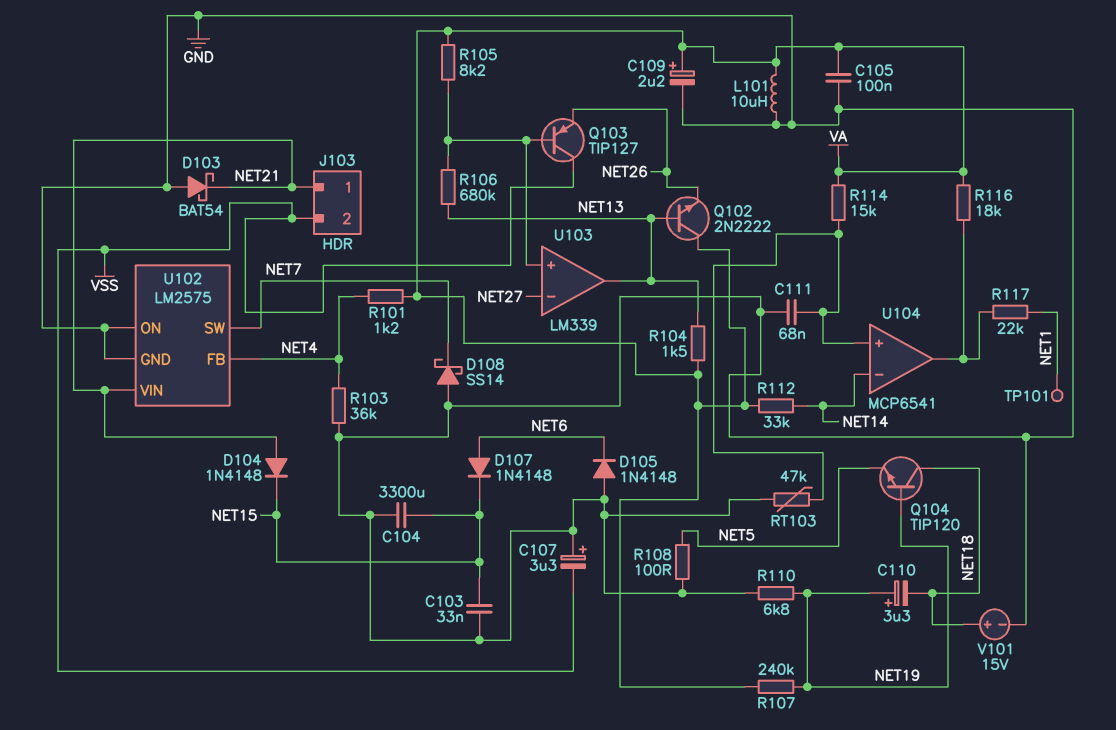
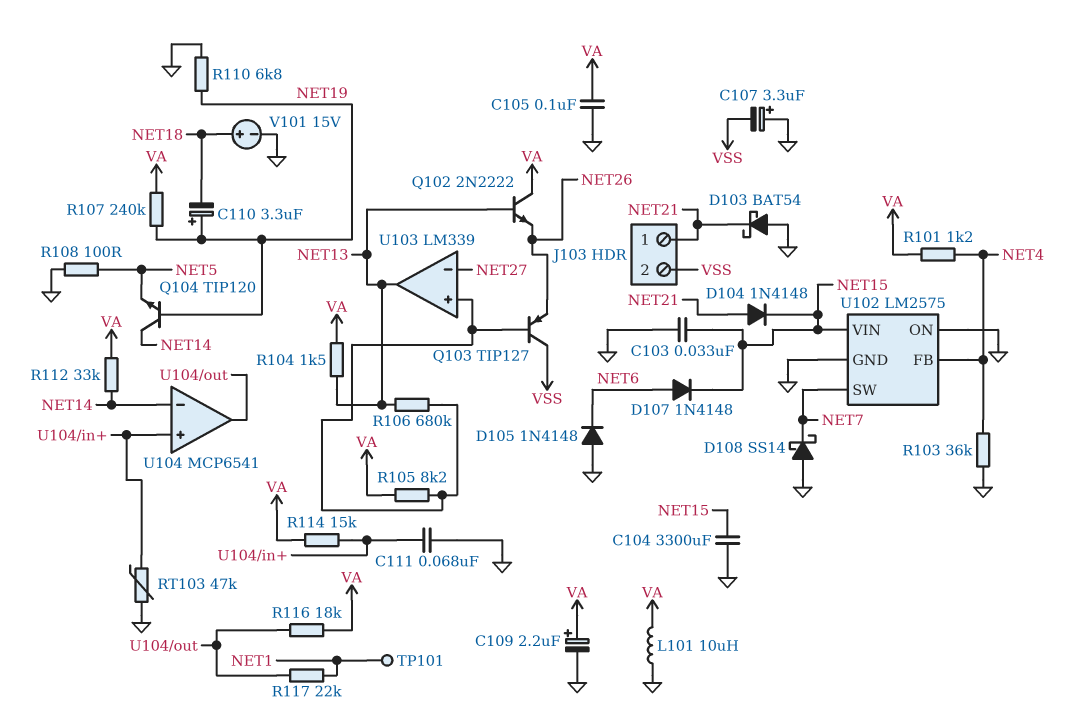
Q104: NPN TIP120 (B NET19, C NET18, E NET5) -> NPN TIP120 (B NET19, C NET14, E NET5)
U102 pin VIN: NET21 -> NET15

